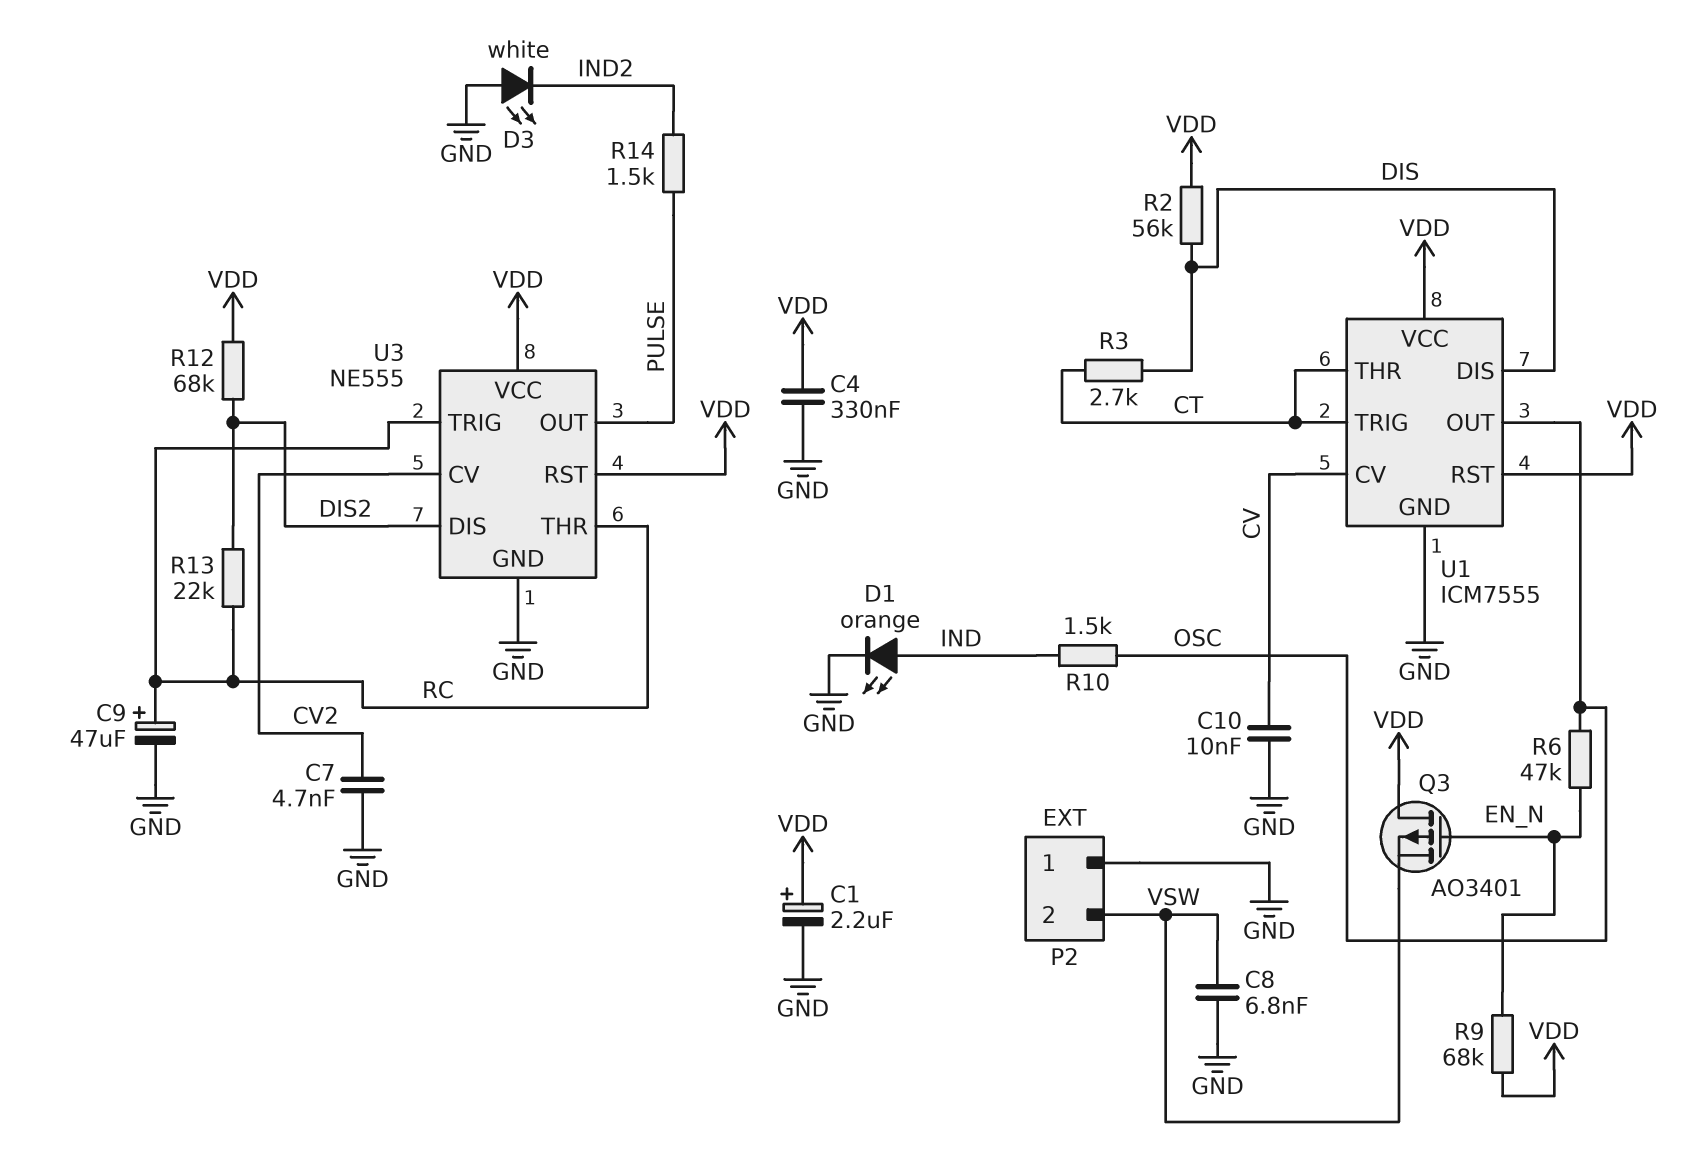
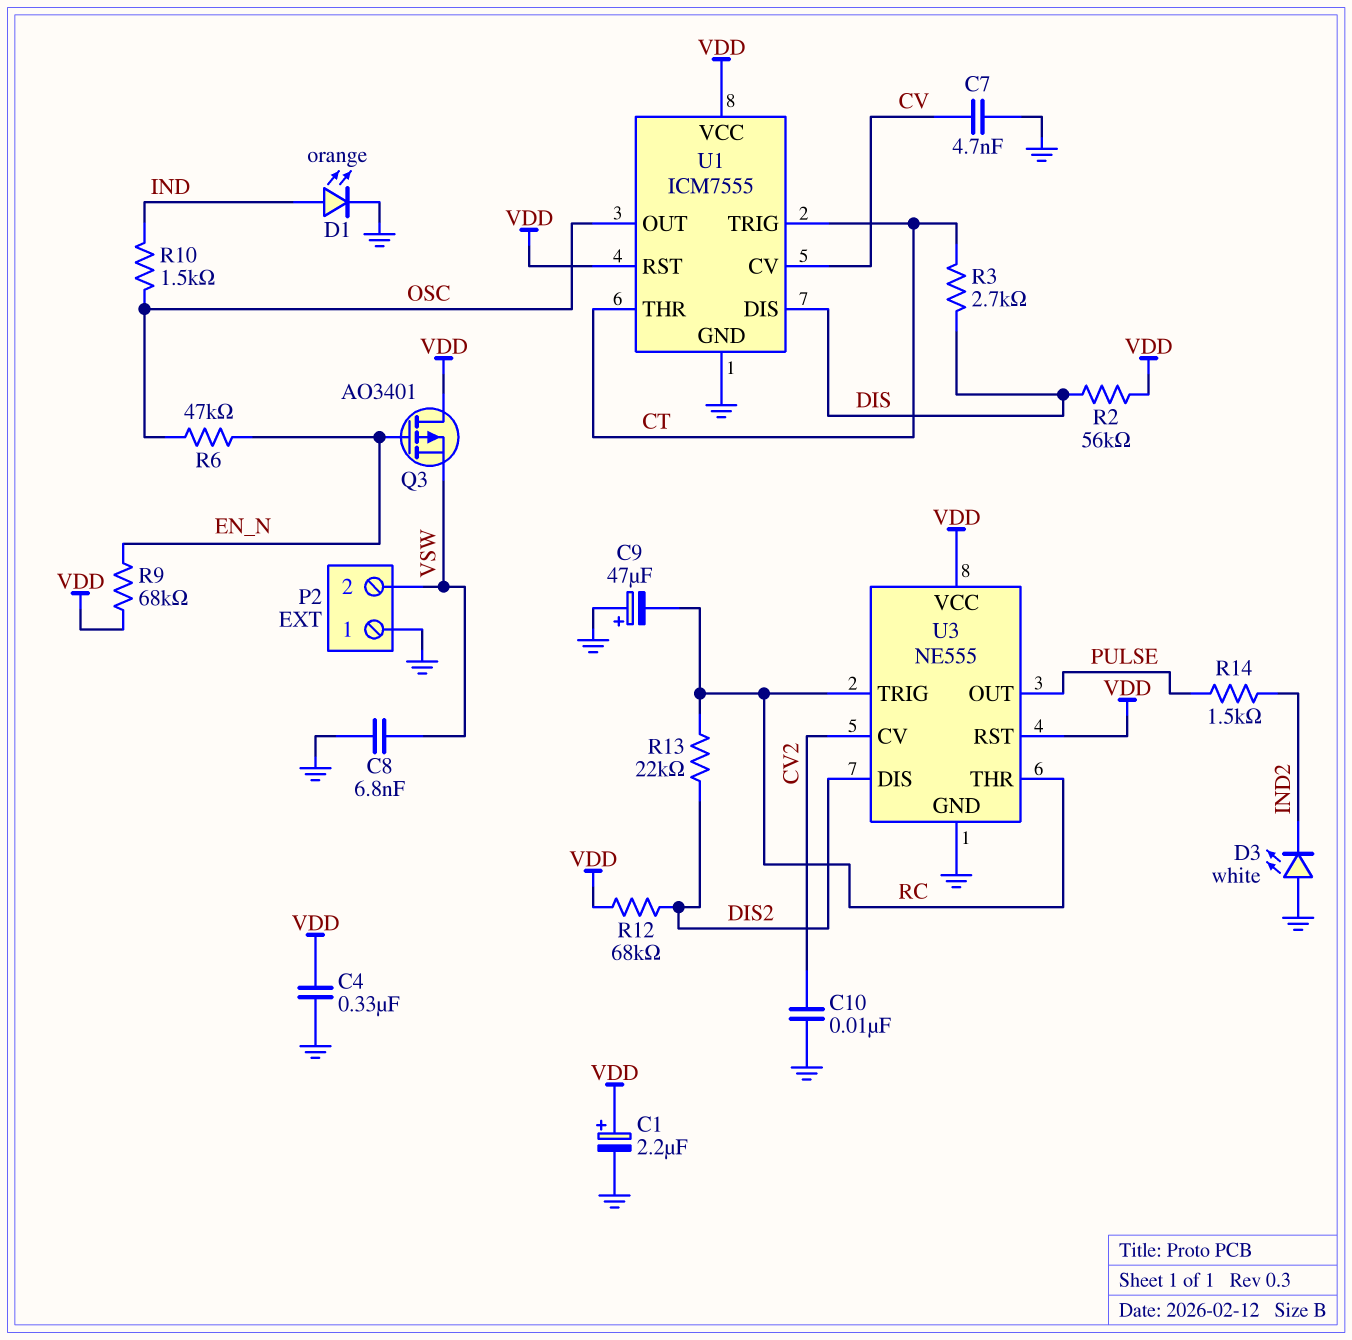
C7: 4.7nF (CV2, GND) -> 4.7nF (CV, GND)
C9: 47uF (plus RC, minus GND) -> 47uF (plus GND, minus RC)
C10: 10nF (CV, GND) -> 10nF (CV2, GND)

